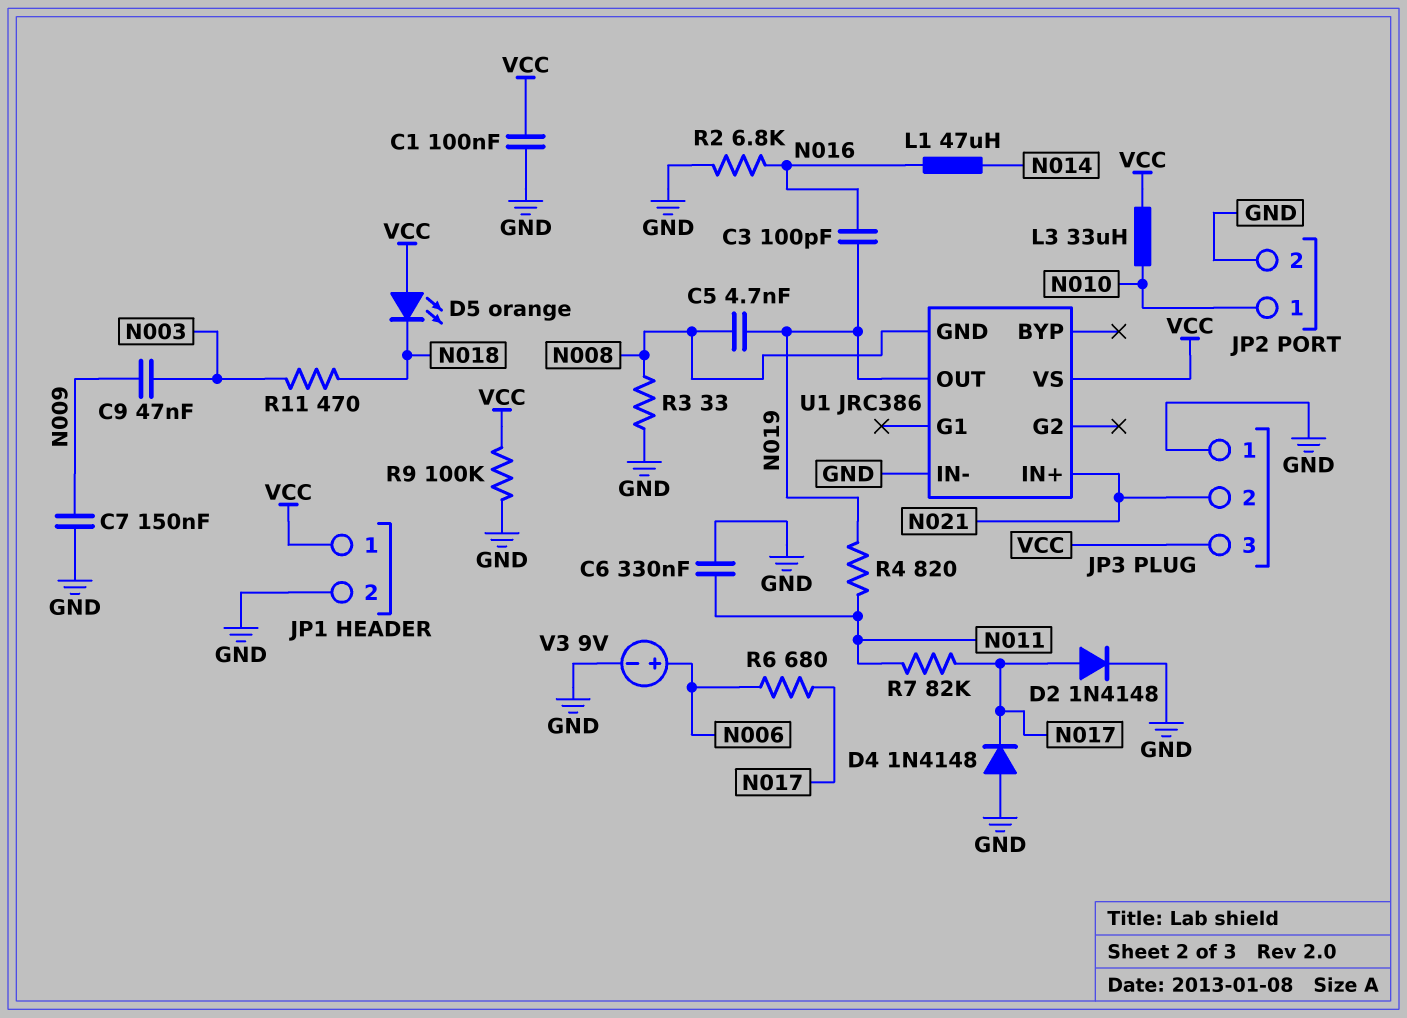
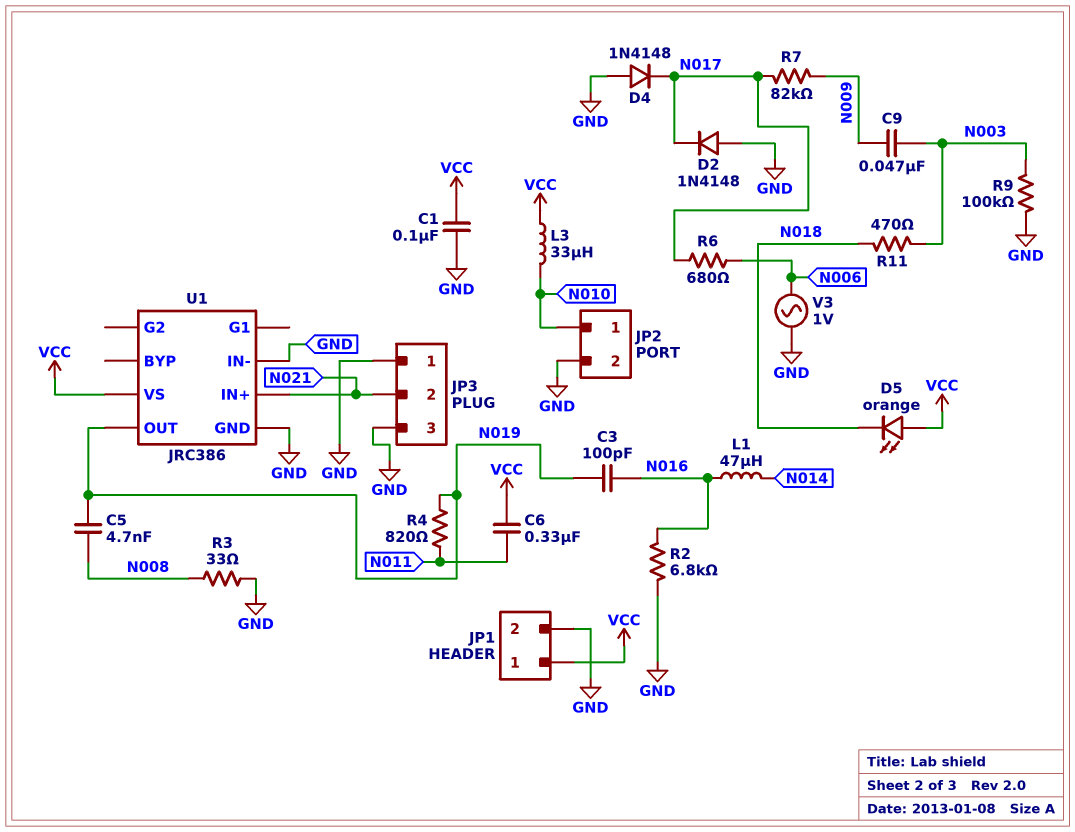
C6: 330nF (GND, N011) -> 330nF (N011, VCC)
C7: 150nF (GND, N009) -> none
D2: diode 1N4148 (A N017, K GND) -> diode 1N4148 (A GND, K N017)
JP3 pin 3: VCC -> GND
R7: 82k (N011, N017) -> 82k (N009, N017)
R9: 100k (GND, VCC) -> 100k (GND, N003)
U1 pin GND: N008 -> GND
V3: 9V (plus N006, minus GND) -> AC 1V (GND, N006)

